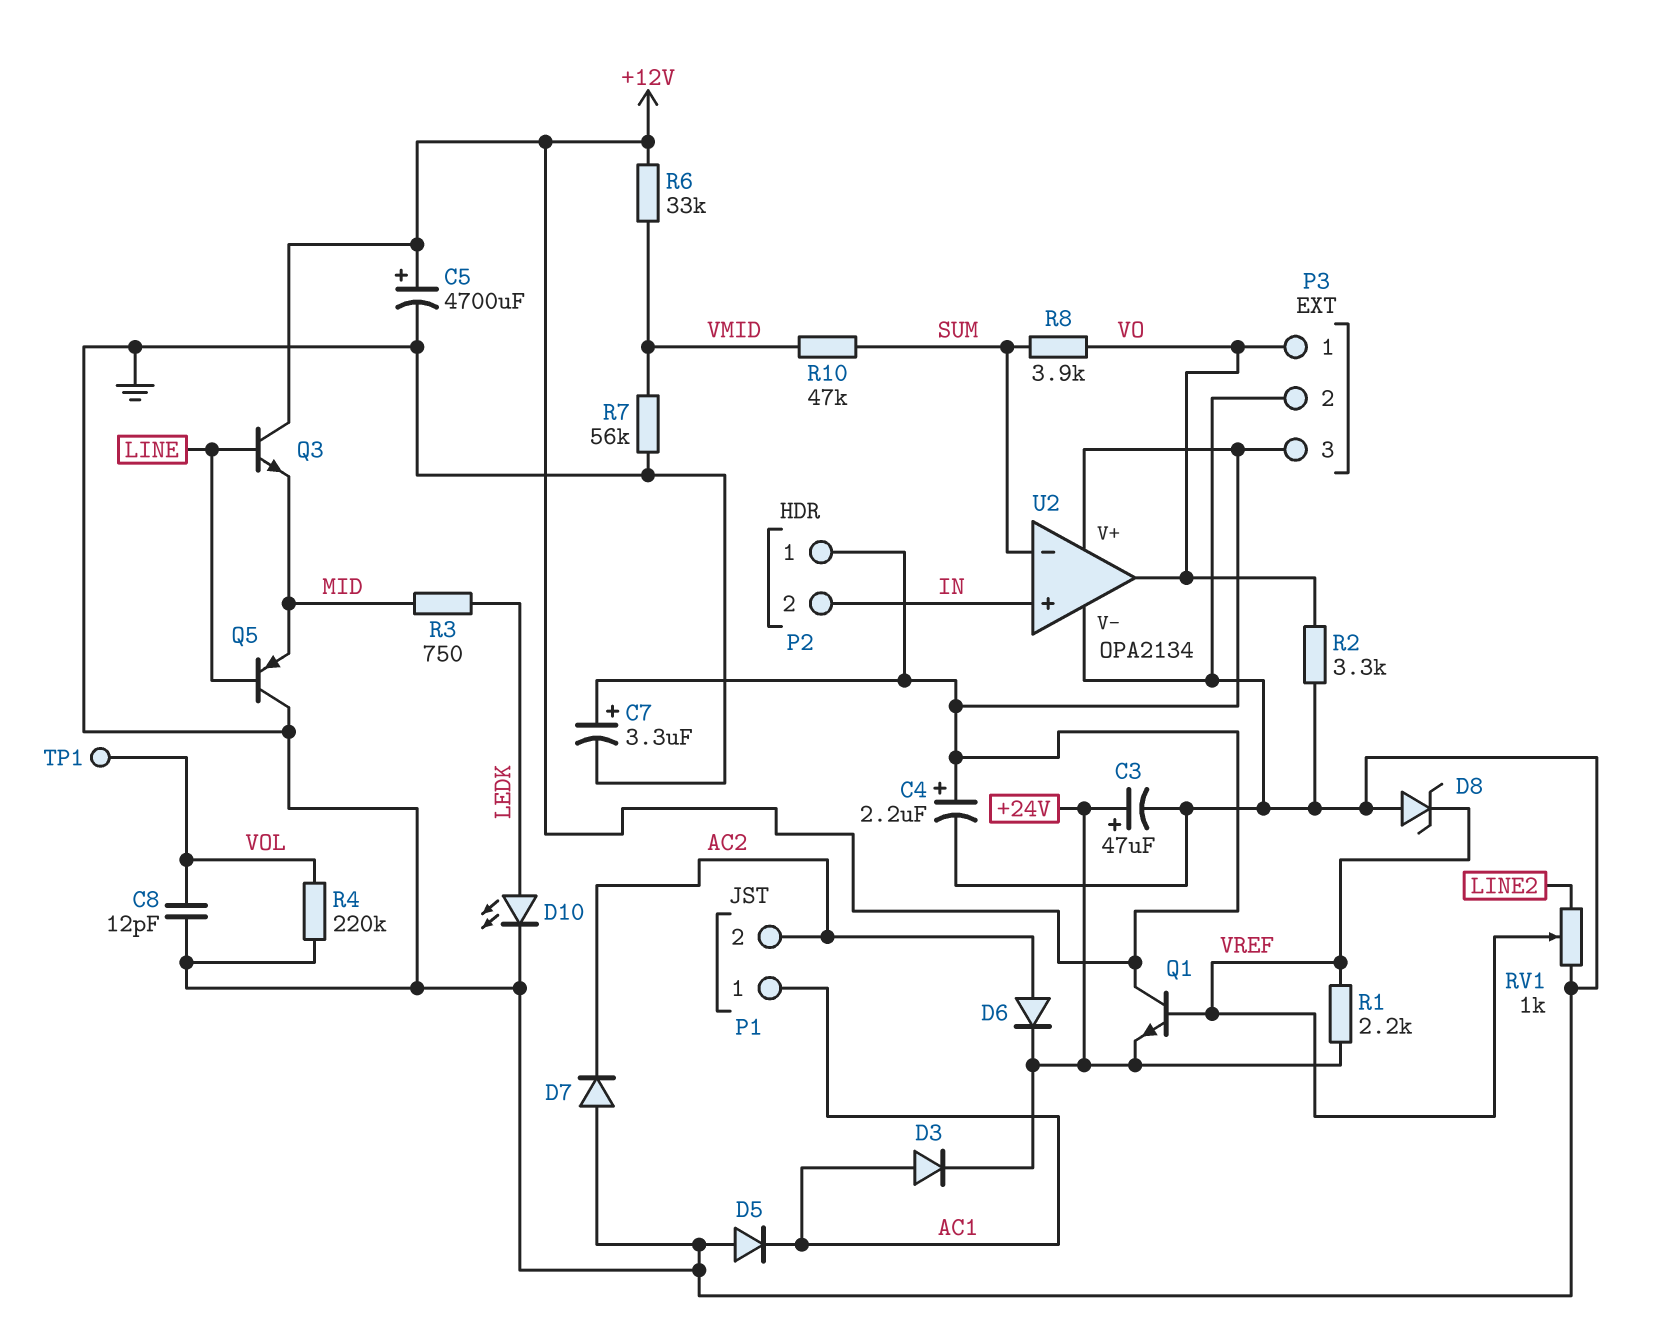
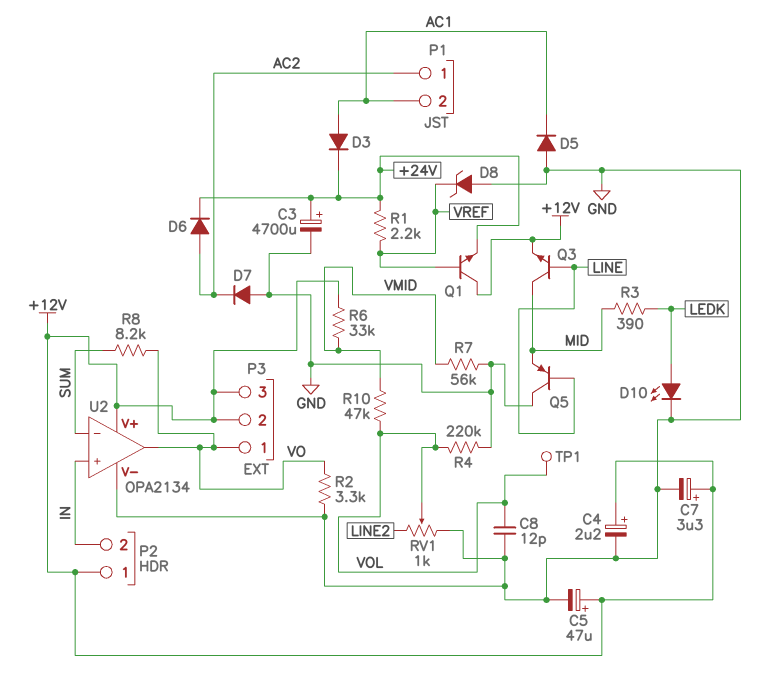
C3: 47uF (plus +24V, minus GND) -> 4700uF (plus +24V, minus GND)
C5: 4700uF (plus +12V, minus GND) -> 47uF (plus +12V, minus GND)
P1 pin 1: AC1 -> AC2
P1 pin 2: AC2 -> AC1
P3 pin 2: GND -> +12V
Q3: NPN (B LINE, C +12V, E MID) -> NPN (B LINE, C MID, E +12V)
R3: 750 (LEDK, MID) -> 390 (LEDK, MID)
R8: 3.9k (SUM, VO) -> 8.2k (SUM, VO)
R10: 47k (SUM, VMID) -> 47k (VMID, VOL)
RV1: 1k (GND, LINE2, wiper VREF) -> 1k (GND, LINE2, wiper VOL)

